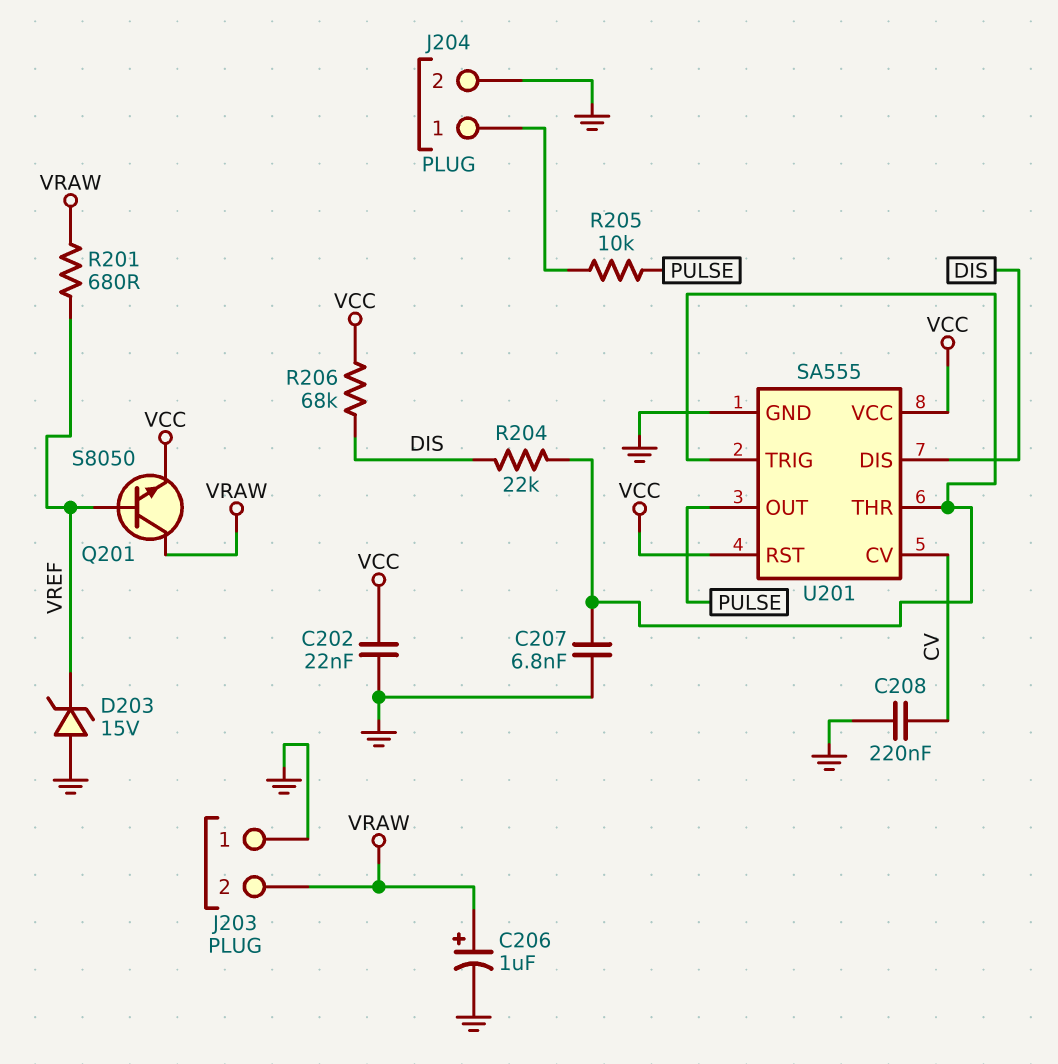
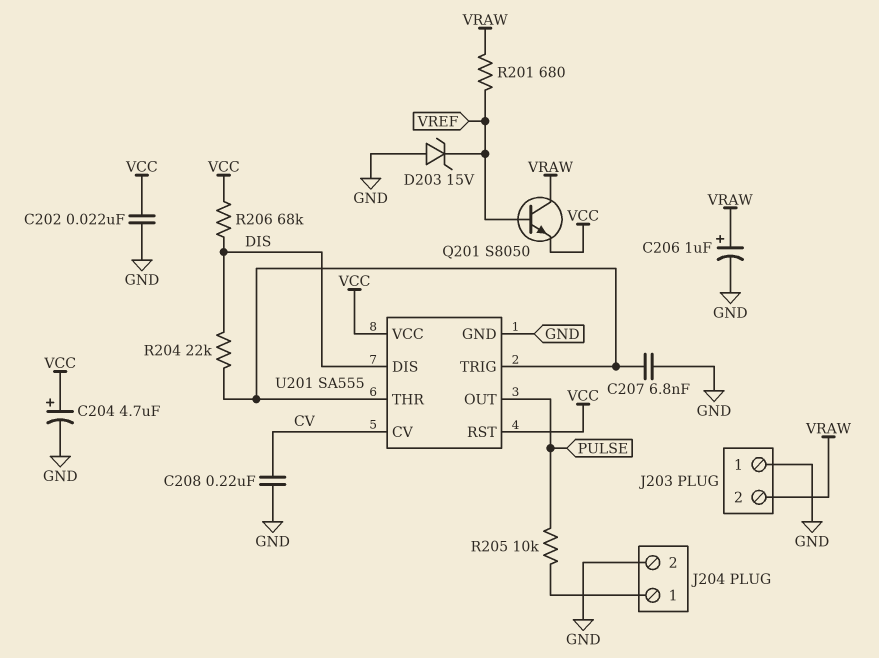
C204: none -> 4.7uF (plus VCC, minus GND)

